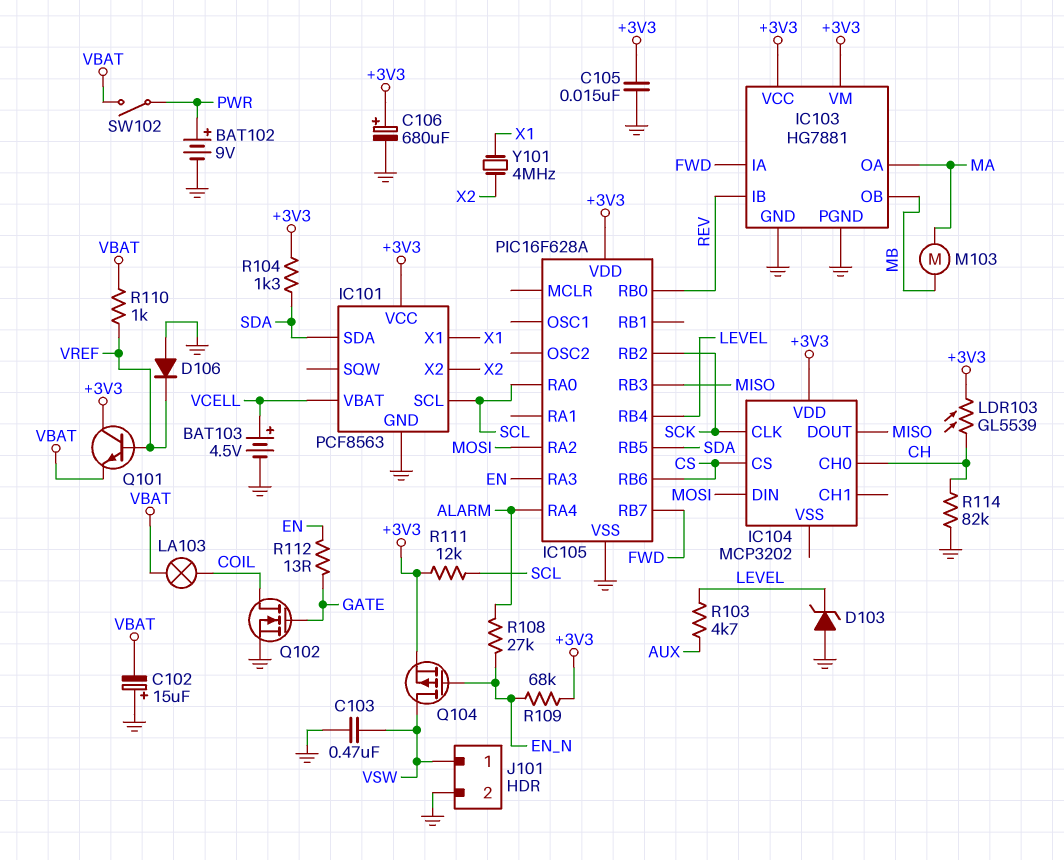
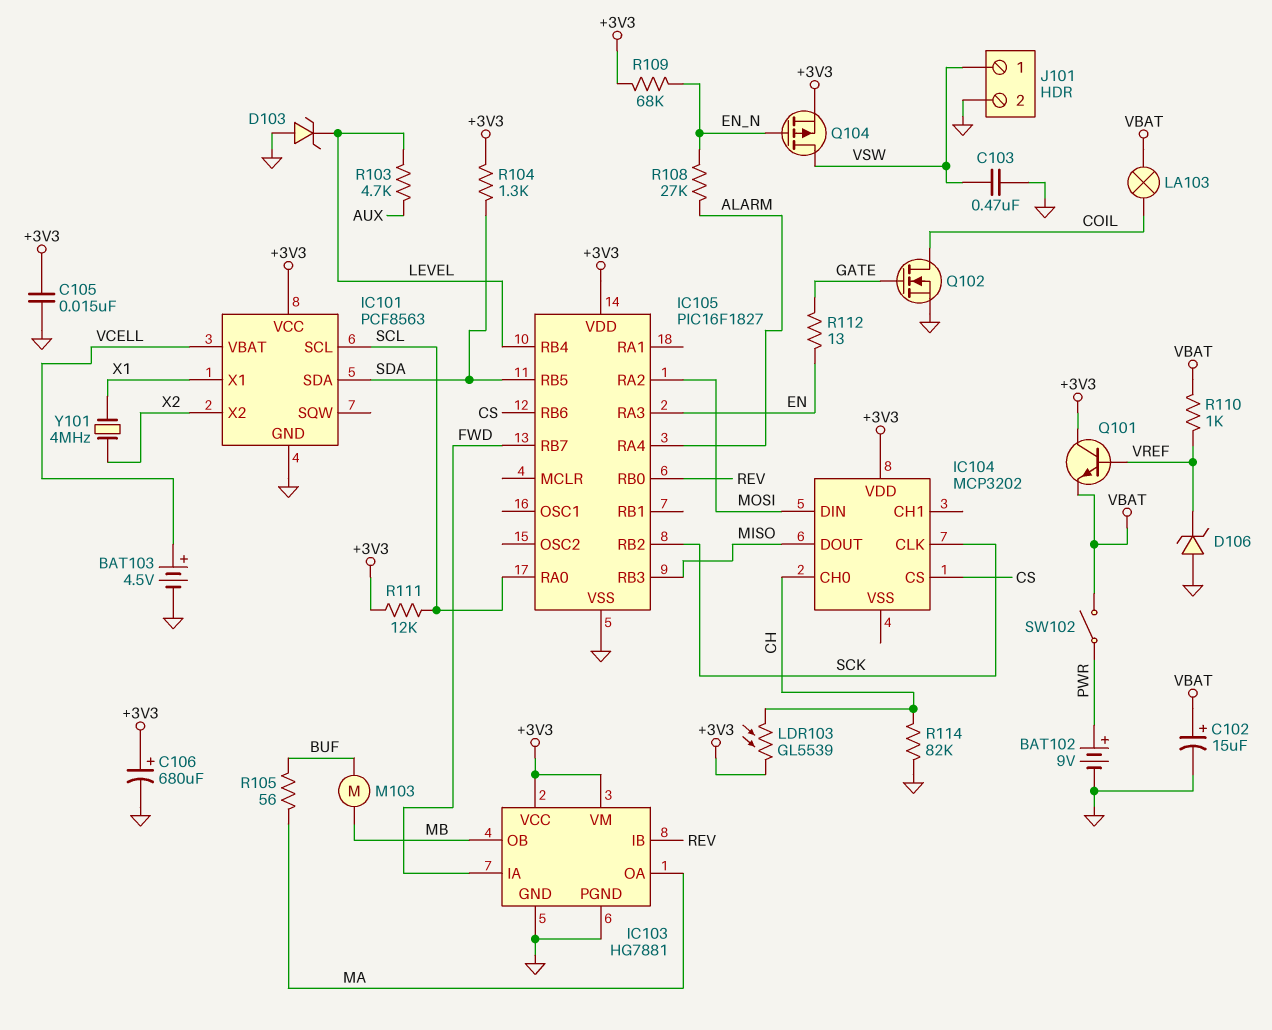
C102: 15uF (plus GND, minus VBAT) -> 15uF (plus VBAT, minus GND)
D106: diode (A GND, K VREF) -> zener (A GND, K VREF)
IC105: PIC16F628A -> PIC16F1827
M103: motor (MA, MB) -> motor (BUF, MB)
R105: none -> 56 (BUF, MA)

